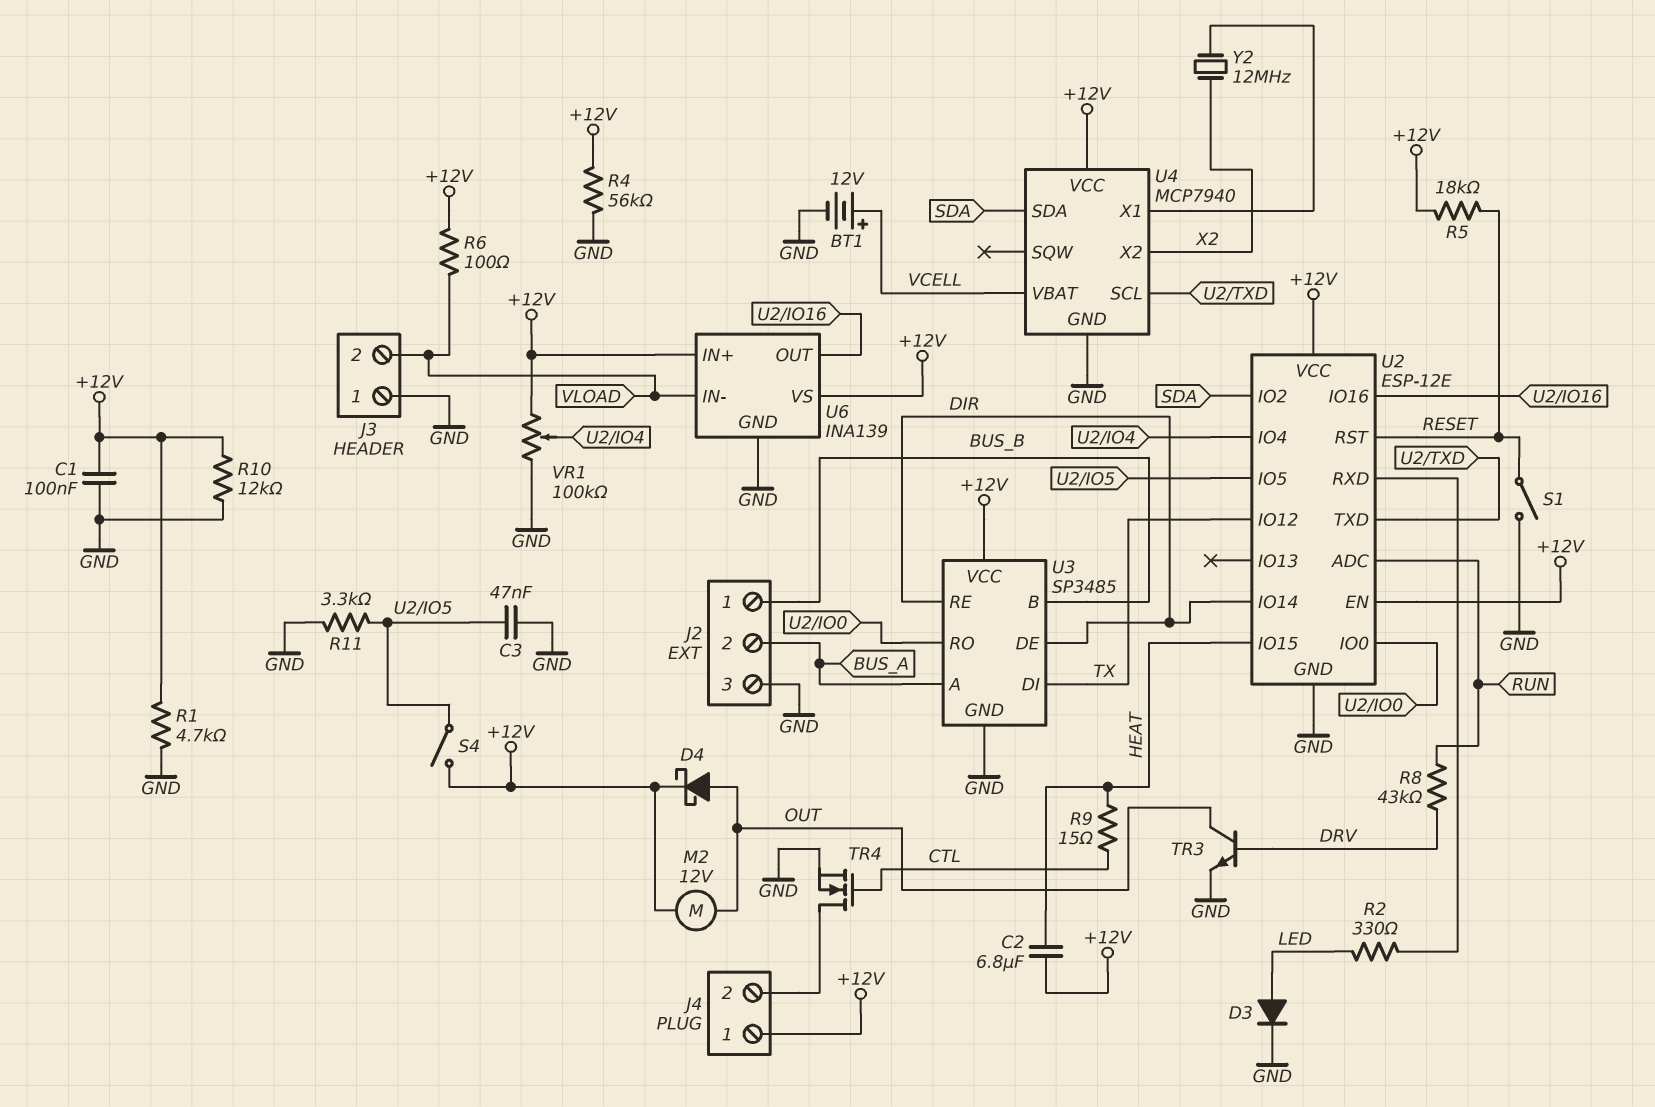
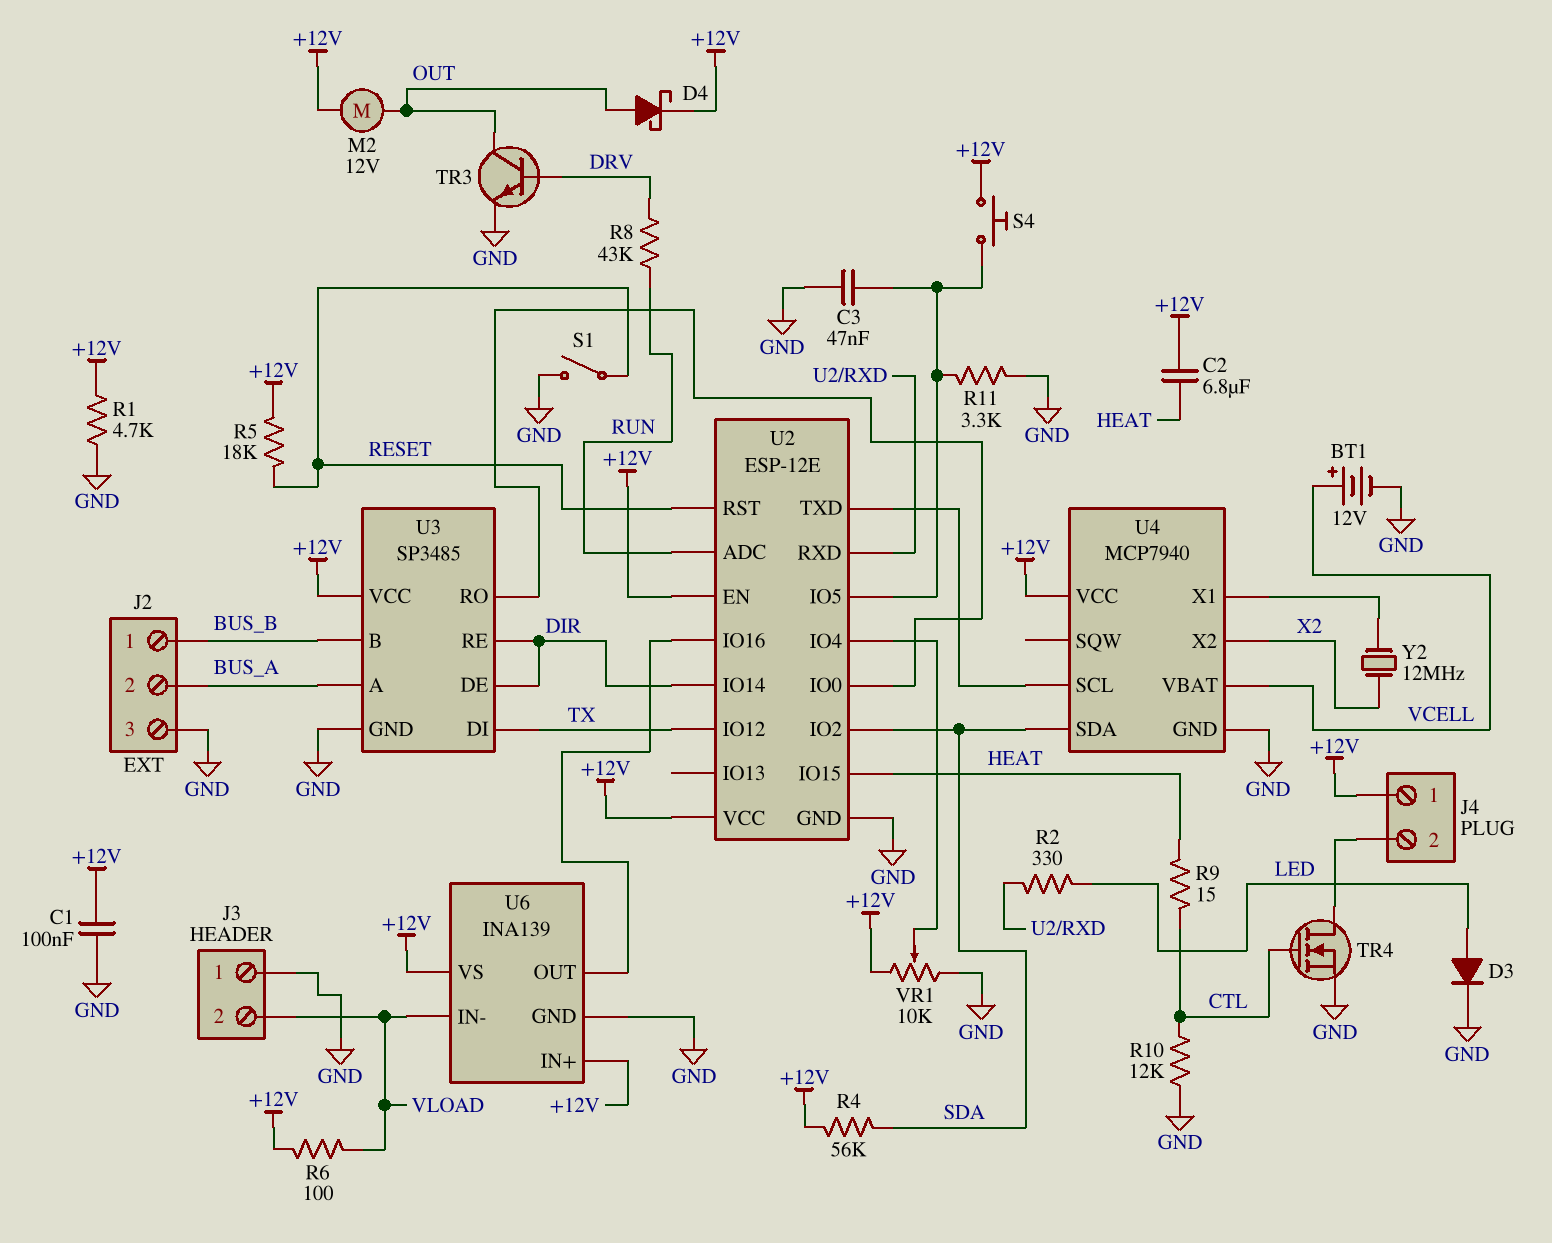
R4: 56k (+12V, GND) -> 56k (+12V, SDA)
R10: 12k (+12V, GND) -> 12k (CTL, GND)
S4: switch (+12V, U2/IO5) -> button (+12V, U2/IO5)
VR1: 100k (+12V, GND, wiper U2/IO4) -> 10k (+12V, GND, wiper U2/IO4)

